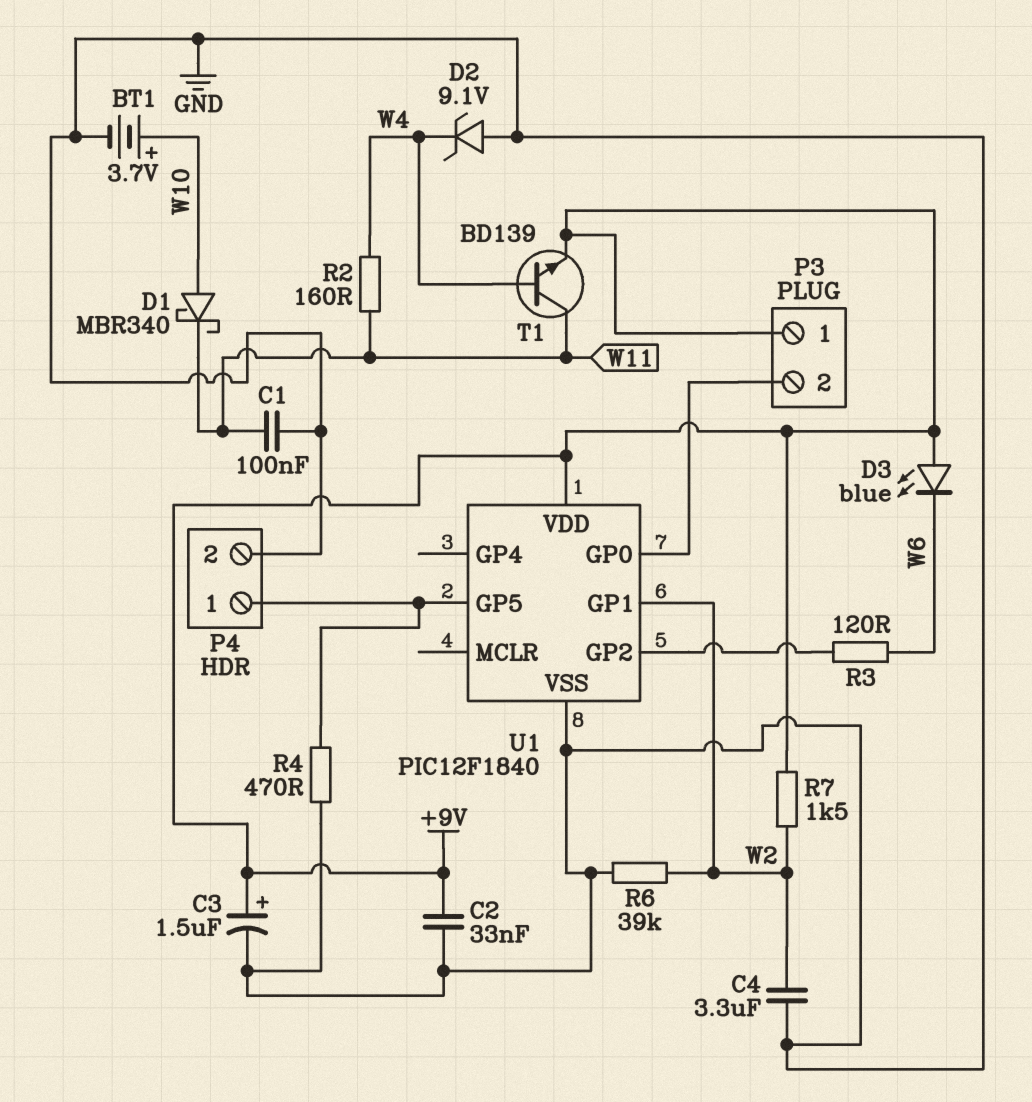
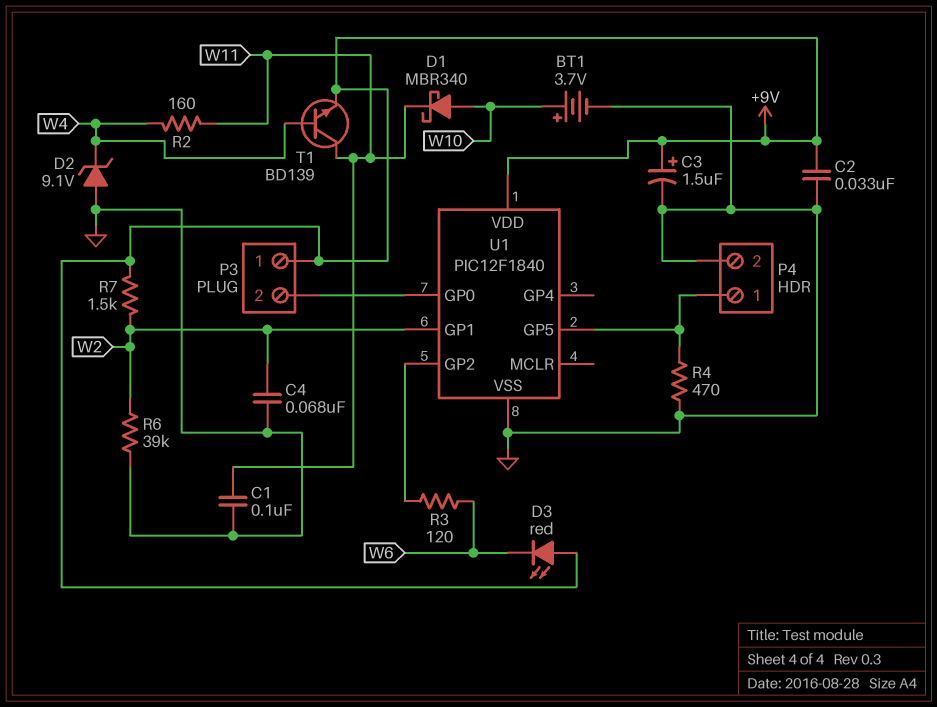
C4: 3.3uF (GND, W2) -> 68nF (GND, W2)
D3: LED blue (A +9V, K W6) -> LED red (A +9V, K W6)

